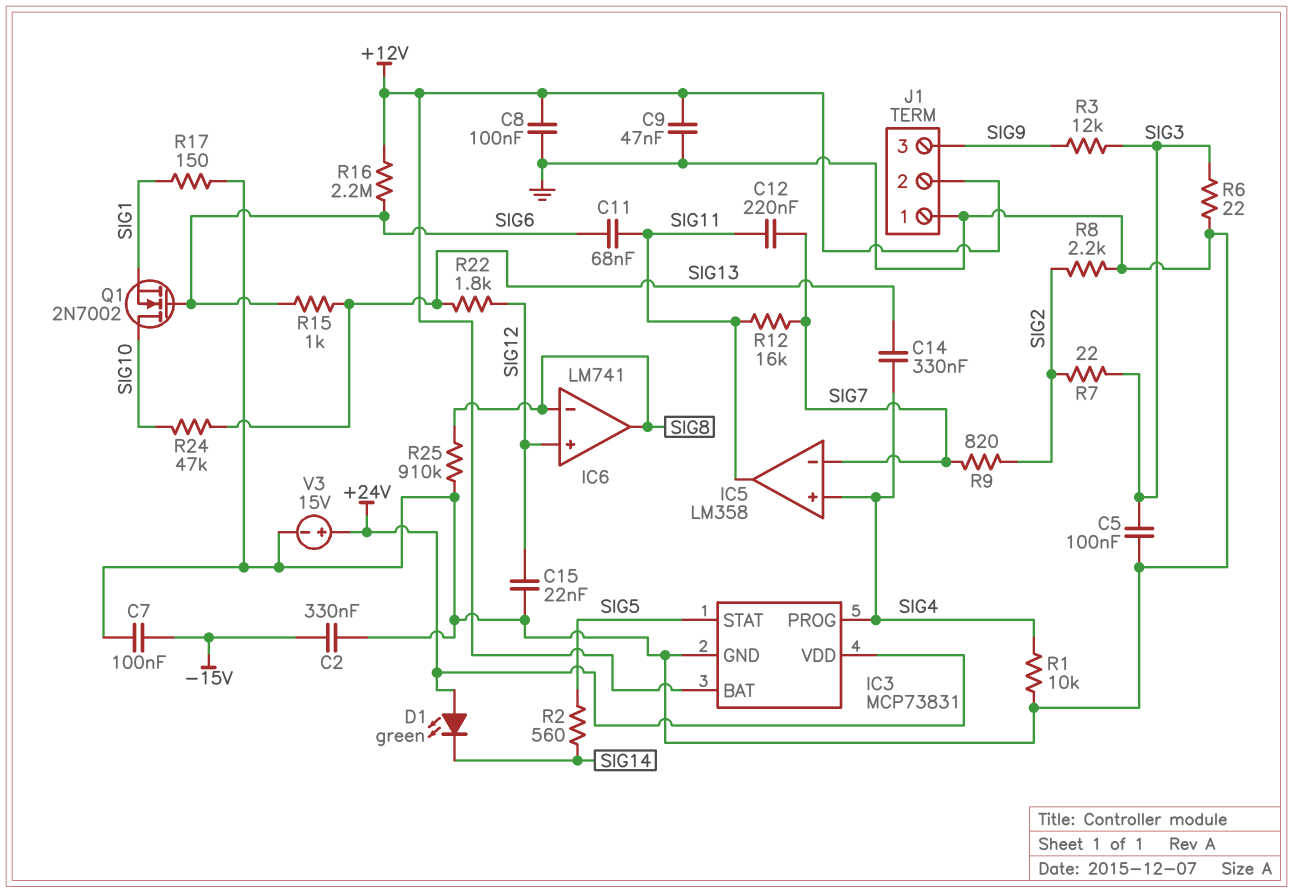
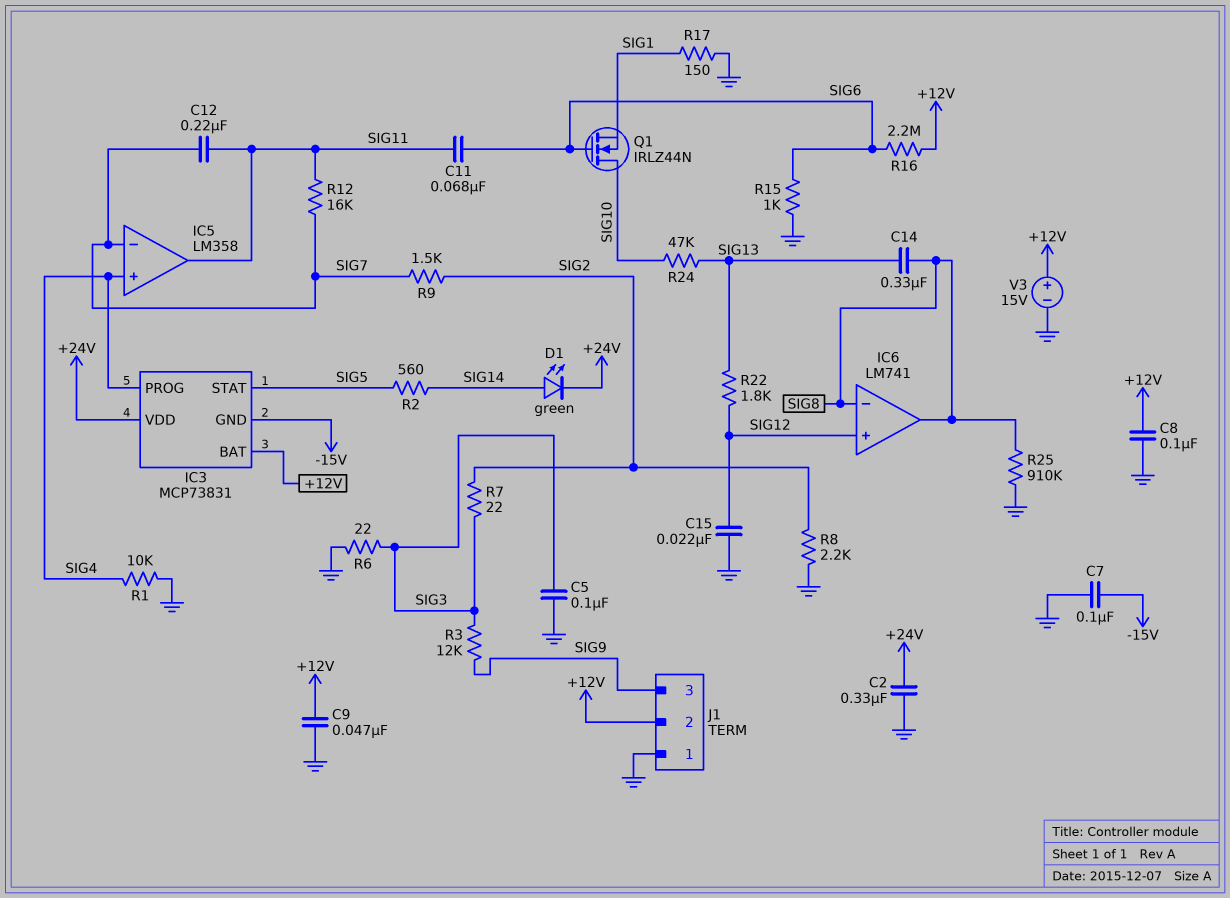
C2: 330nF (-15V, GND) -> 330nF (+24V, GND)
C14: 330nF (SIG4, SIG13) -> 330nF (SIG8, SIG13)
D1: LED green (A +24V, K SIG14) -> LED green (A SIG14, K +24V)
IC3 pin GND: GND -> -15V
Q1: NMOS 2N7002 (G SIG6, D SIG10, S SIG1) -> NMOS IRLZ44N (G SIG6, D SIG10, S SIG1)
R9: 820 (SIG2, SIG7) -> 1.5k (SIG2, SIG7)
R15: 1k (SIG6, SIG13) -> 1k (GND, SIG6)
V3: 15V (plus +24V, minus GND) -> 15V (plus +12V, minus GND)

